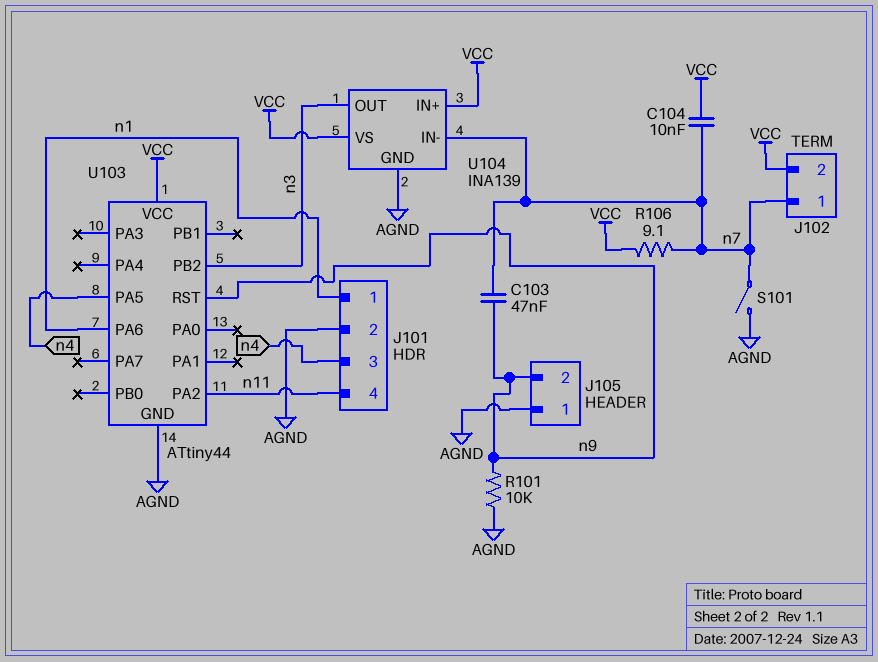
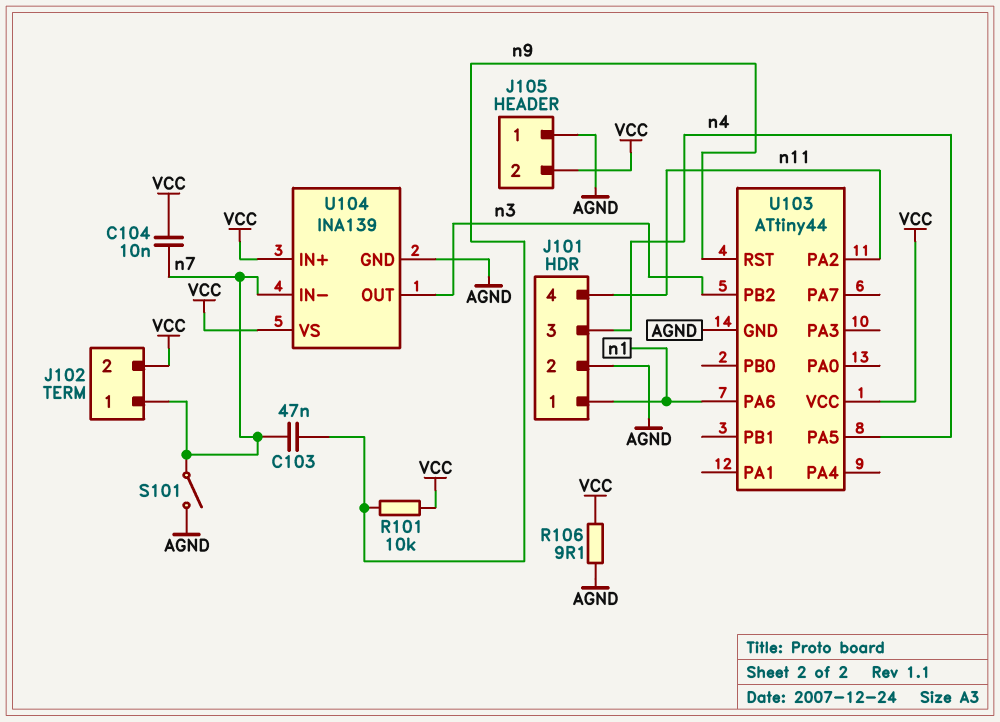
J105 pin 2: n9 -> VCC
R101: 10k (AGND, n9) -> 10k (VCC, n9)
R106: 9.1 (VCC, n7) -> 9.1 (AGND, VCC)

